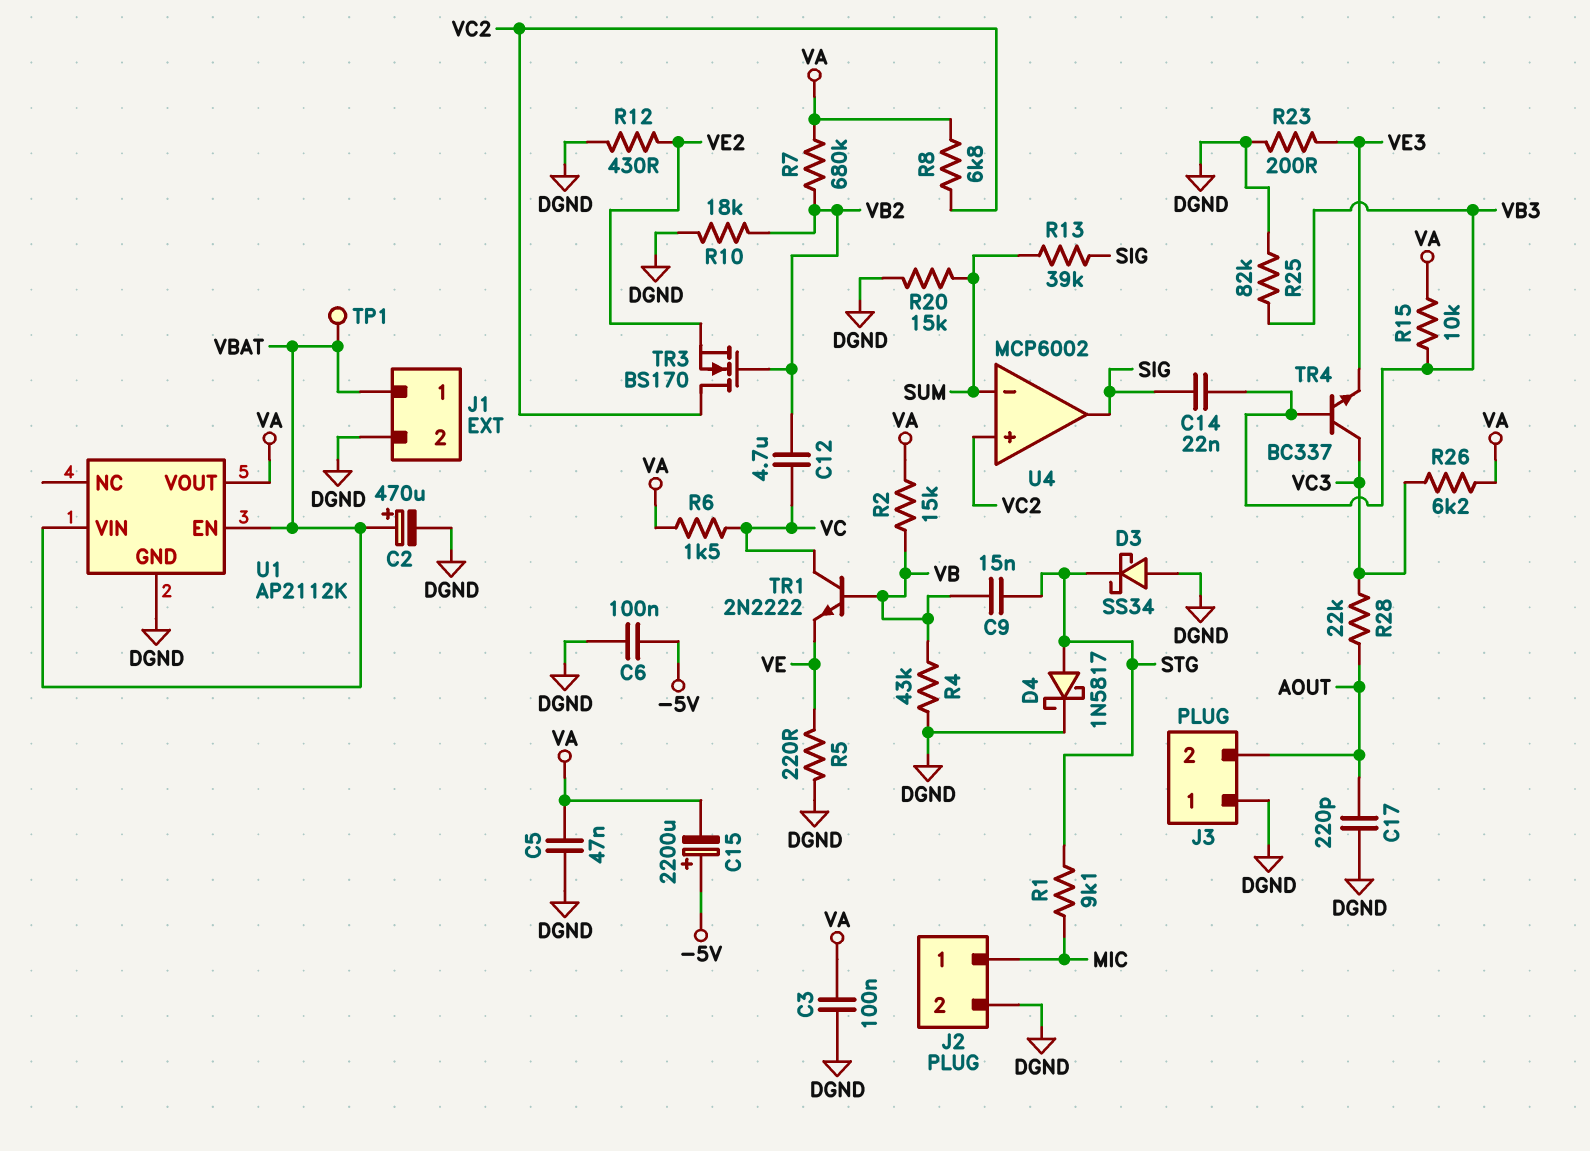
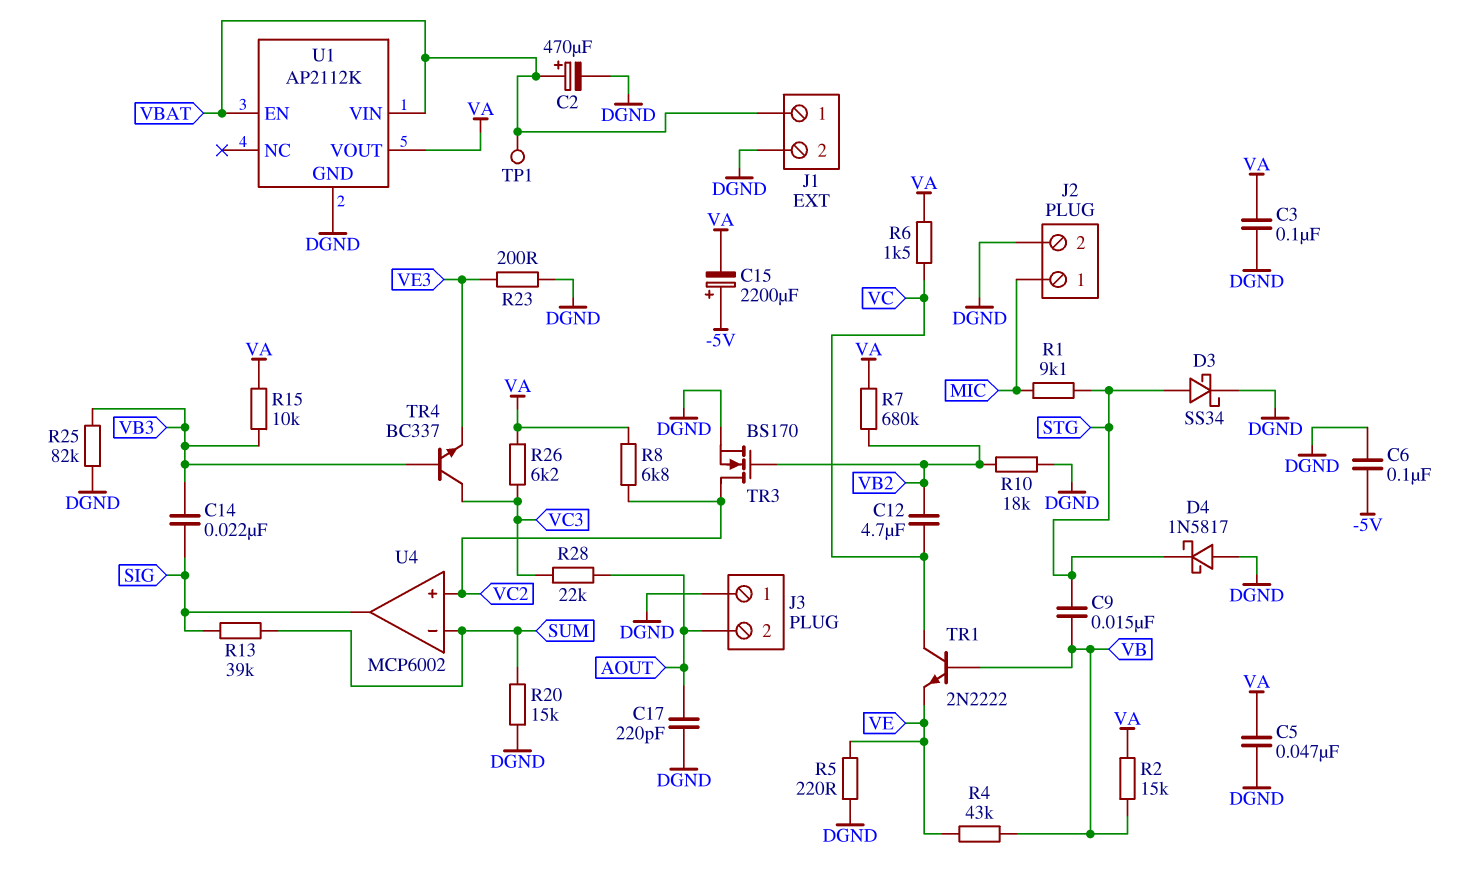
D3: schottky SS34 (A DGND, K STG) -> schottky SS34 (A STG, K DGND)
D4: schottky 1N5817 (A STG, K DGND) -> schottky 1N5817 (A DGND, K STG)
R4: 43k (DGND, VB) -> 43k (VB, VE)
R12: 430 (DGND, VE2) -> none
TR3: NMOS BS170 (G VB2, D VC2, S VE2) -> NMOS BS170 (G VB2, D VC2, S DGND)

